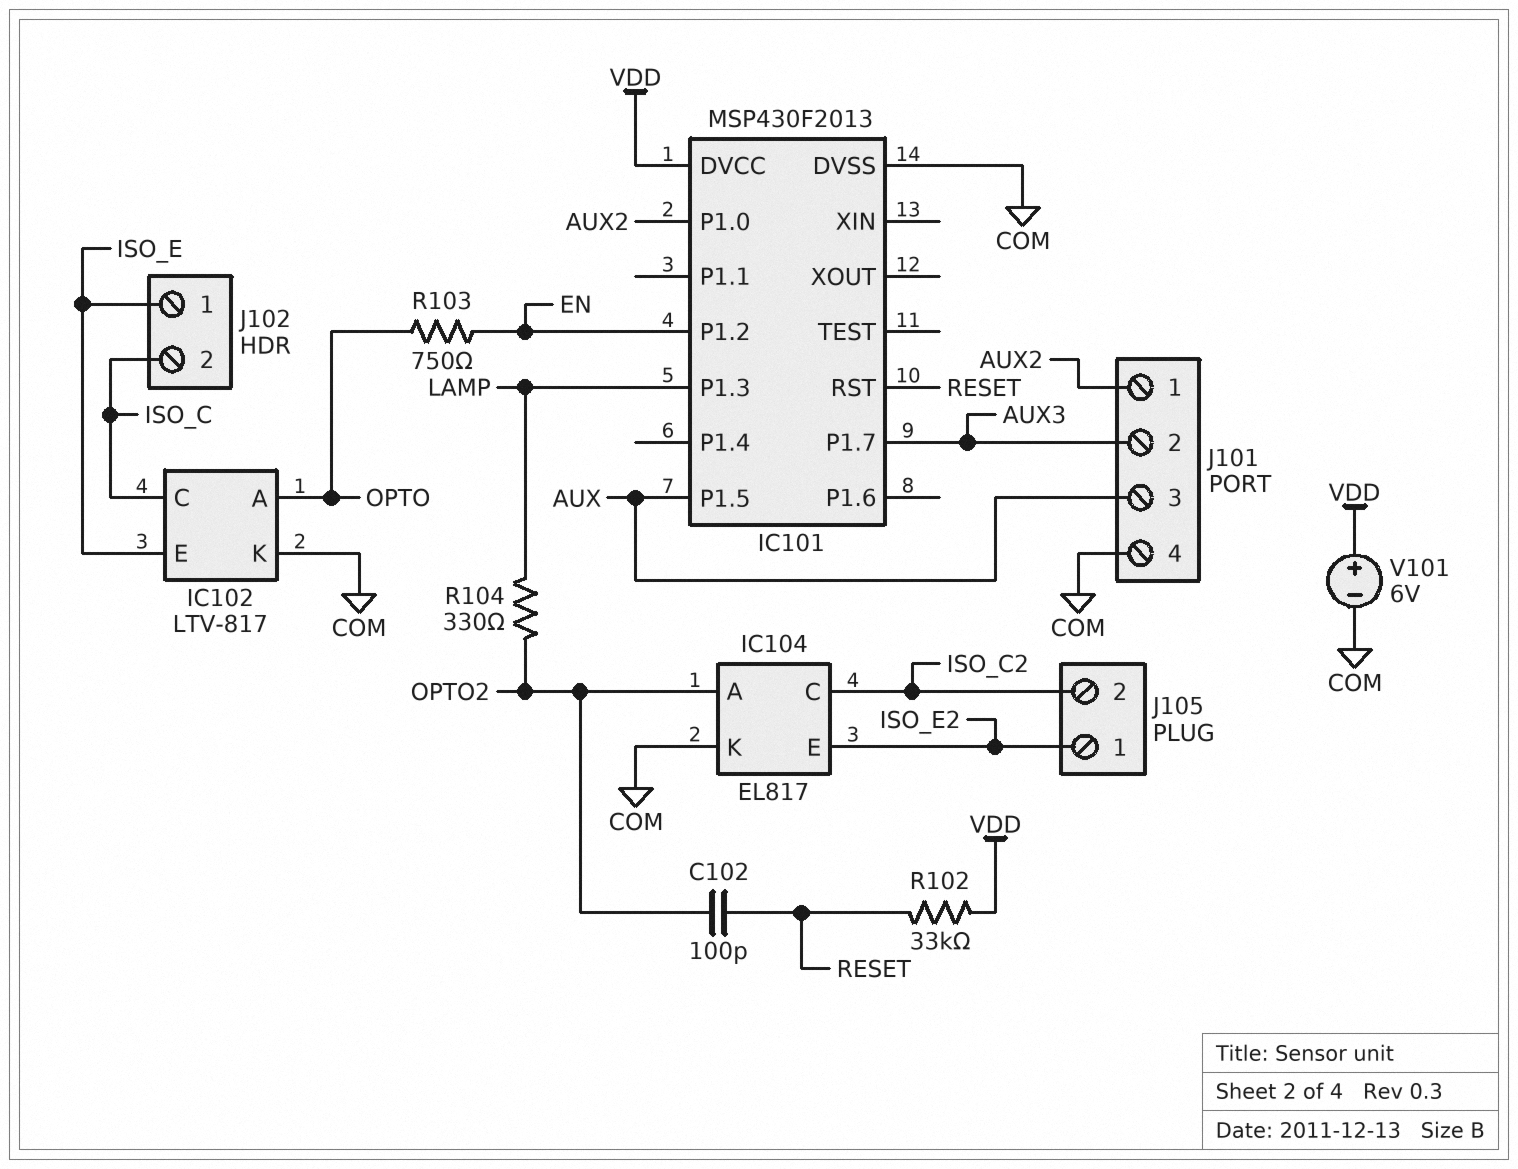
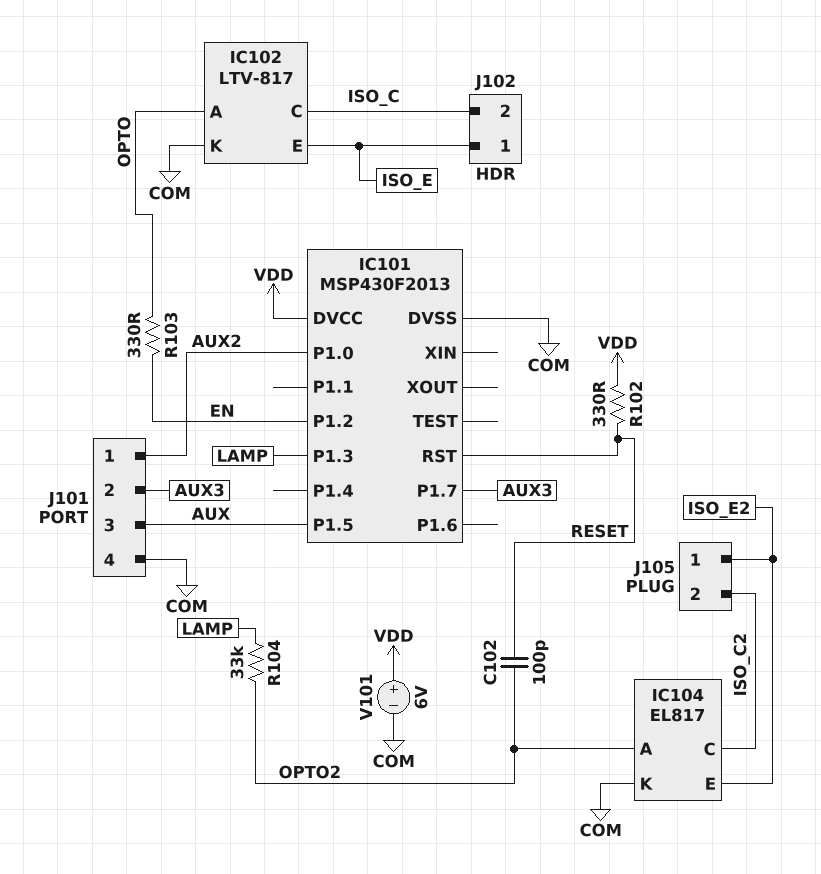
R102: 33k (RESET, VDD) -> 330 (RESET, VDD)
R103: 750 (EN, OPTO) -> 330 (EN, OPTO)
R104: 330 (LAMP, OPTO2) -> 33k (LAMP, OPTO2)

